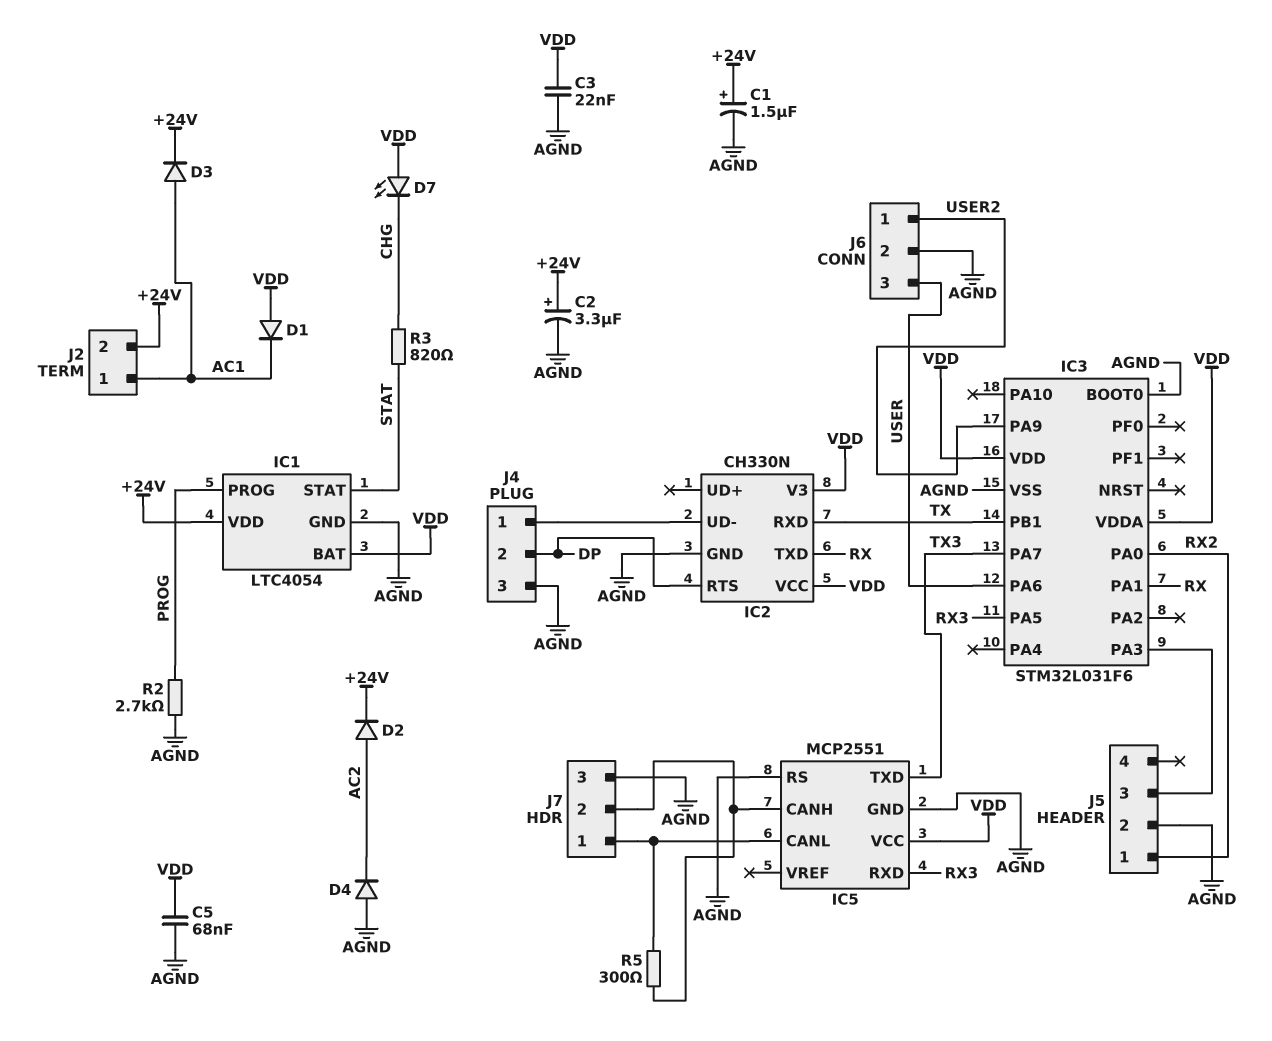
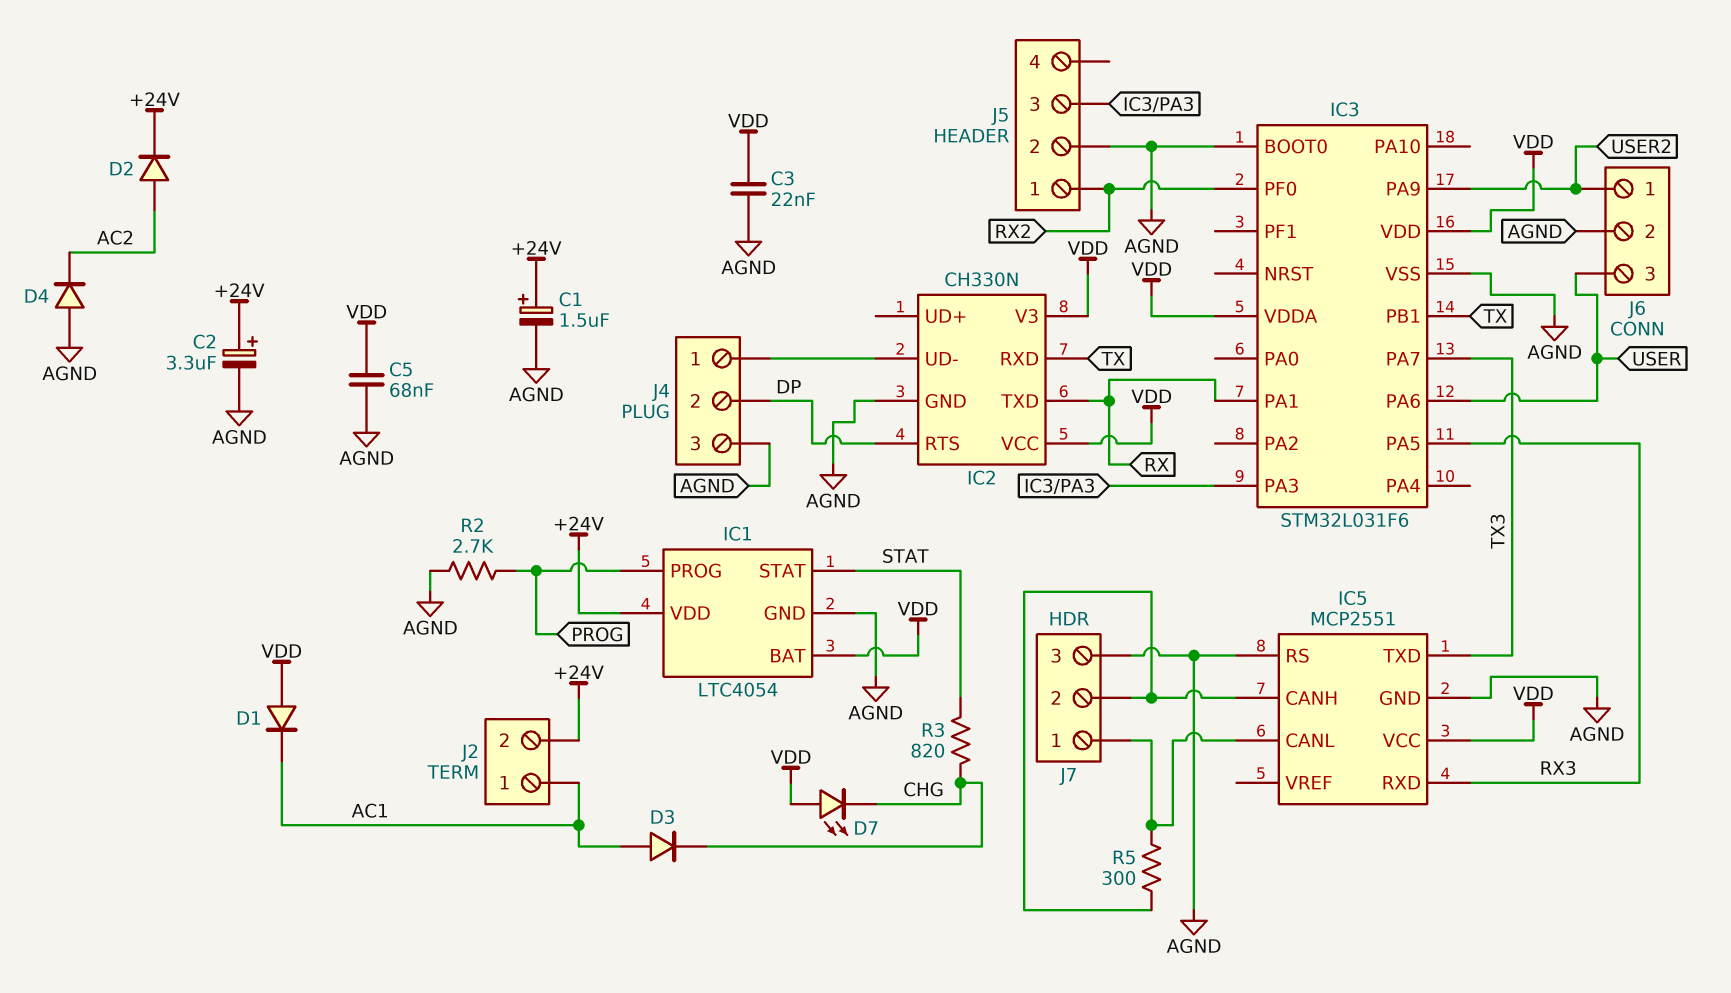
D3: diode (A AC1, K +24V) -> diode (A AC1, K CHG)
IC3 pin PA0: RX2 -> none
IC3 pin PF0: none -> RX2

